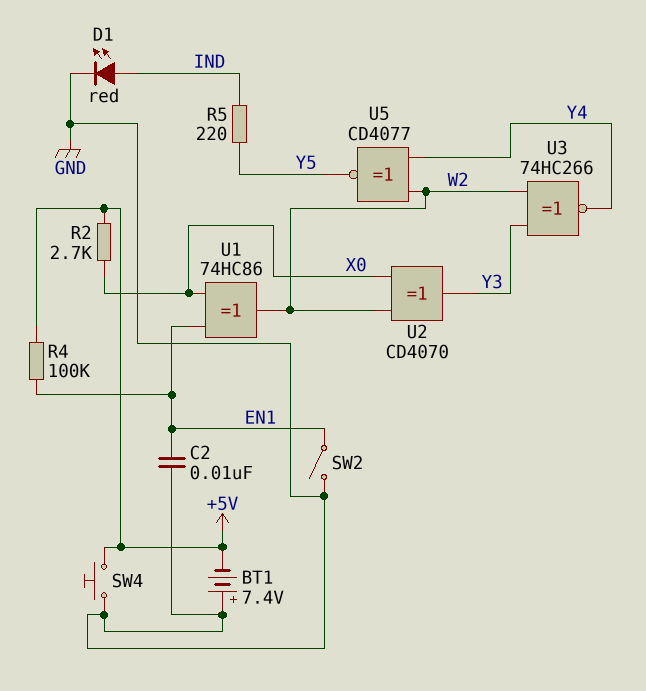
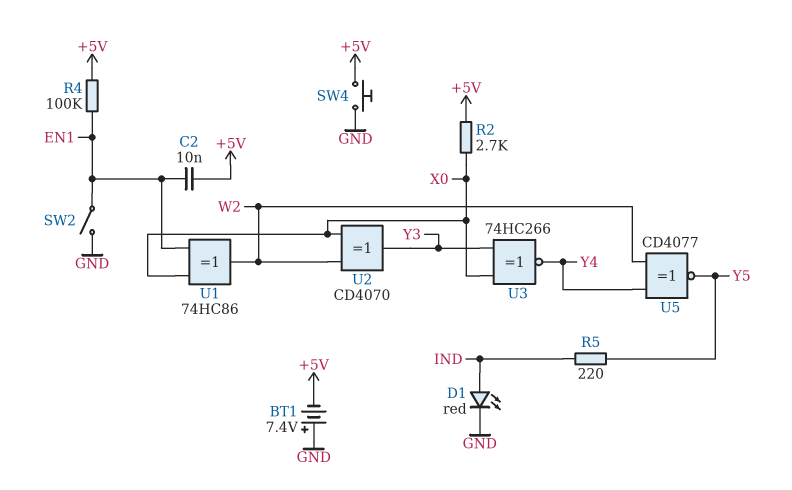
C2: 10nF (EN1, GND) -> 10nF (+5V, EN1)
U3: XNOR 74HC266 (in W2, in Y3, out Y4) -> XNOR 74HC266 (in X0, in Y3, out Y4)

